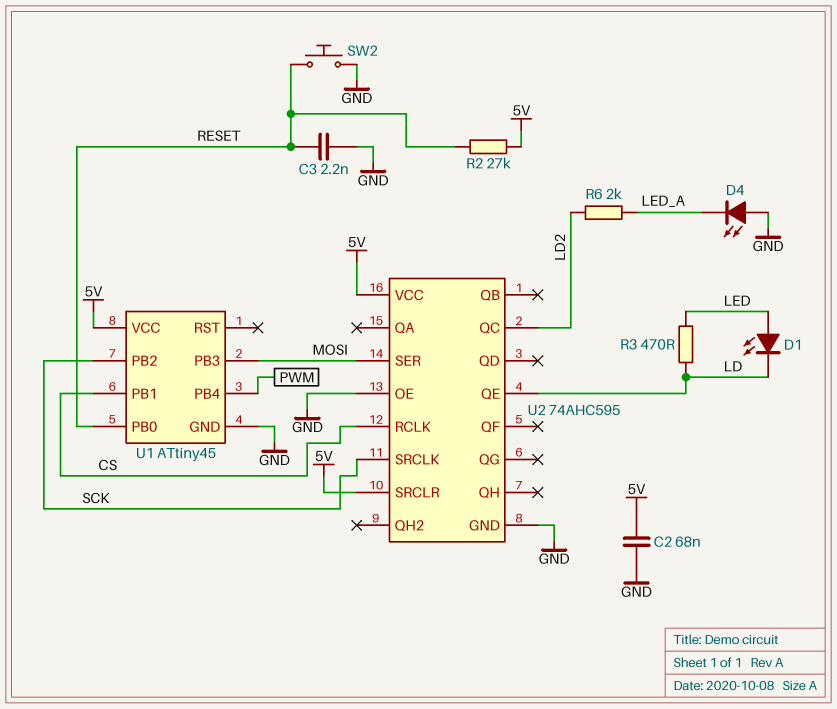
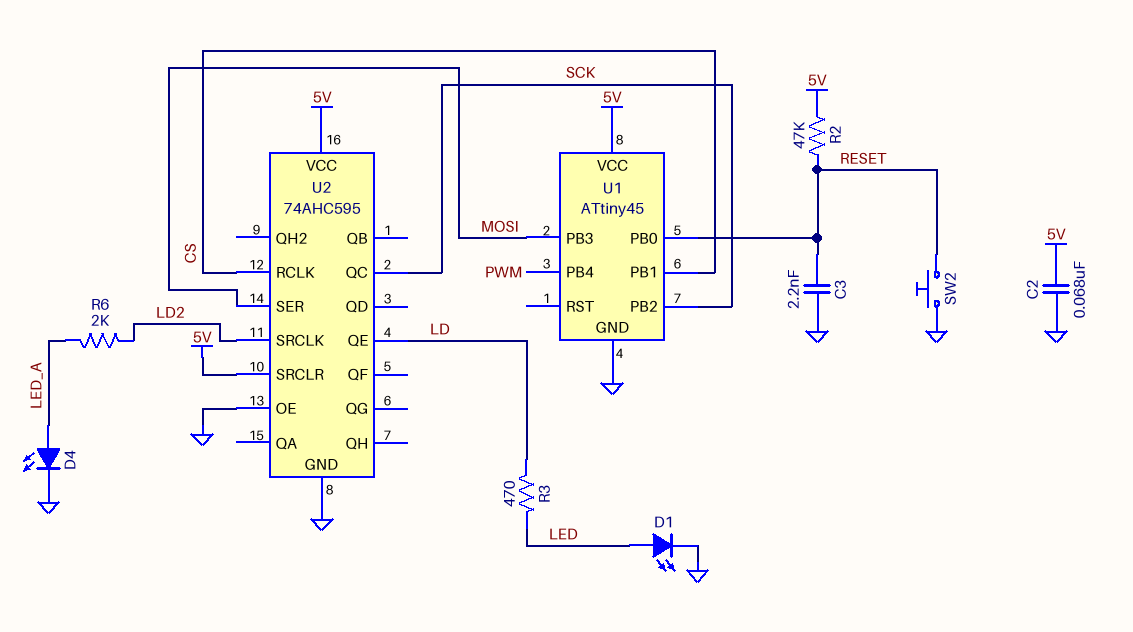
D1: LED (A LED, K LD) -> LED (A LED, K GND)
D4: LED (A GND, K LED_A) -> LED (A LED_A, K GND)
R2: 27k (5V, RESET) -> 47k (5V, RESET)
U2 pin QC: LD2 -> SCK
U2 pin SRCLK: SCK -> LD2

